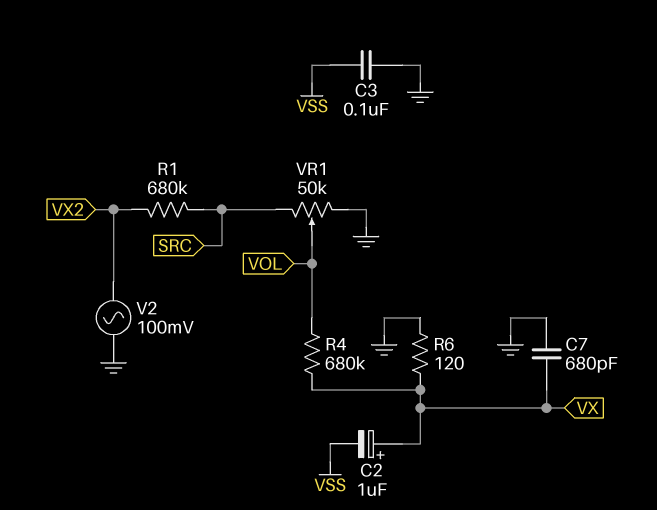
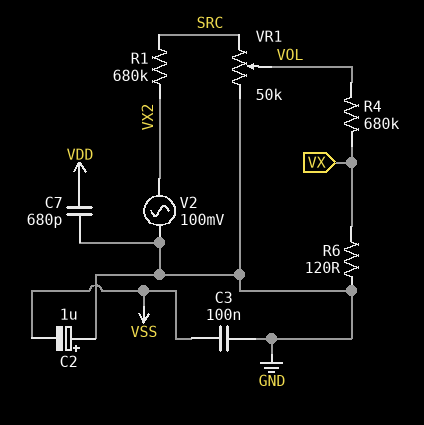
C2: 1uF (plus VX, minus VSS) -> 1uF (plus GND, minus VSS)
C7: 680pF (GND, VX) -> 680pF (GND, VDD)

